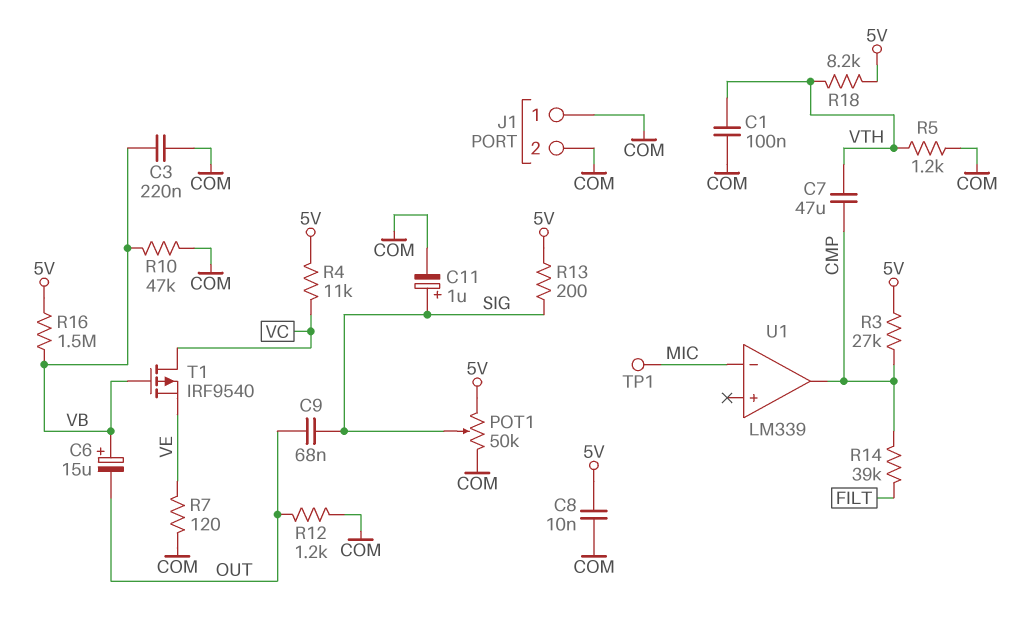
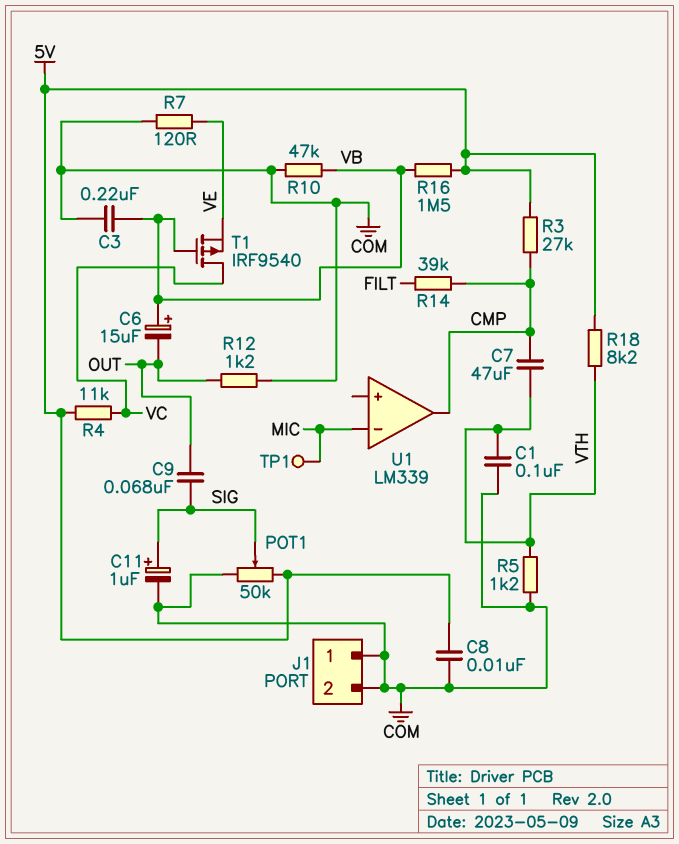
R13: 200 (5V, SIG) -> none

